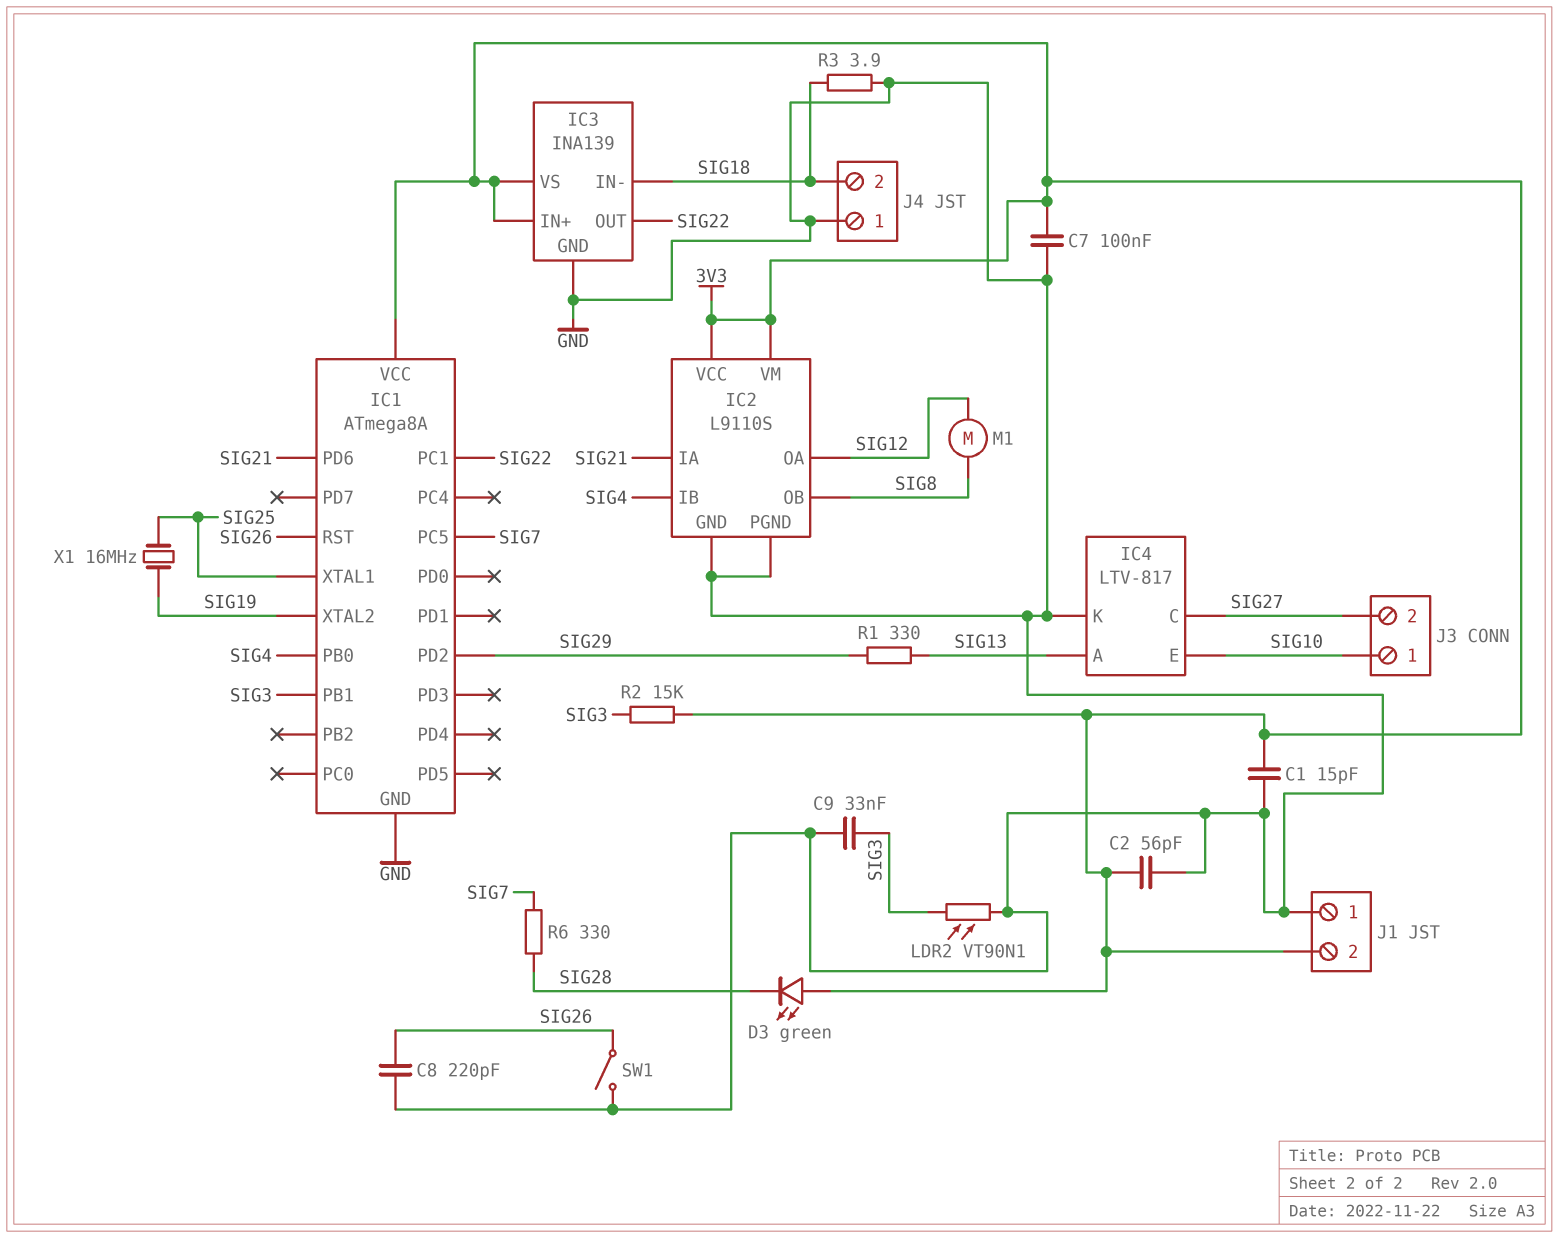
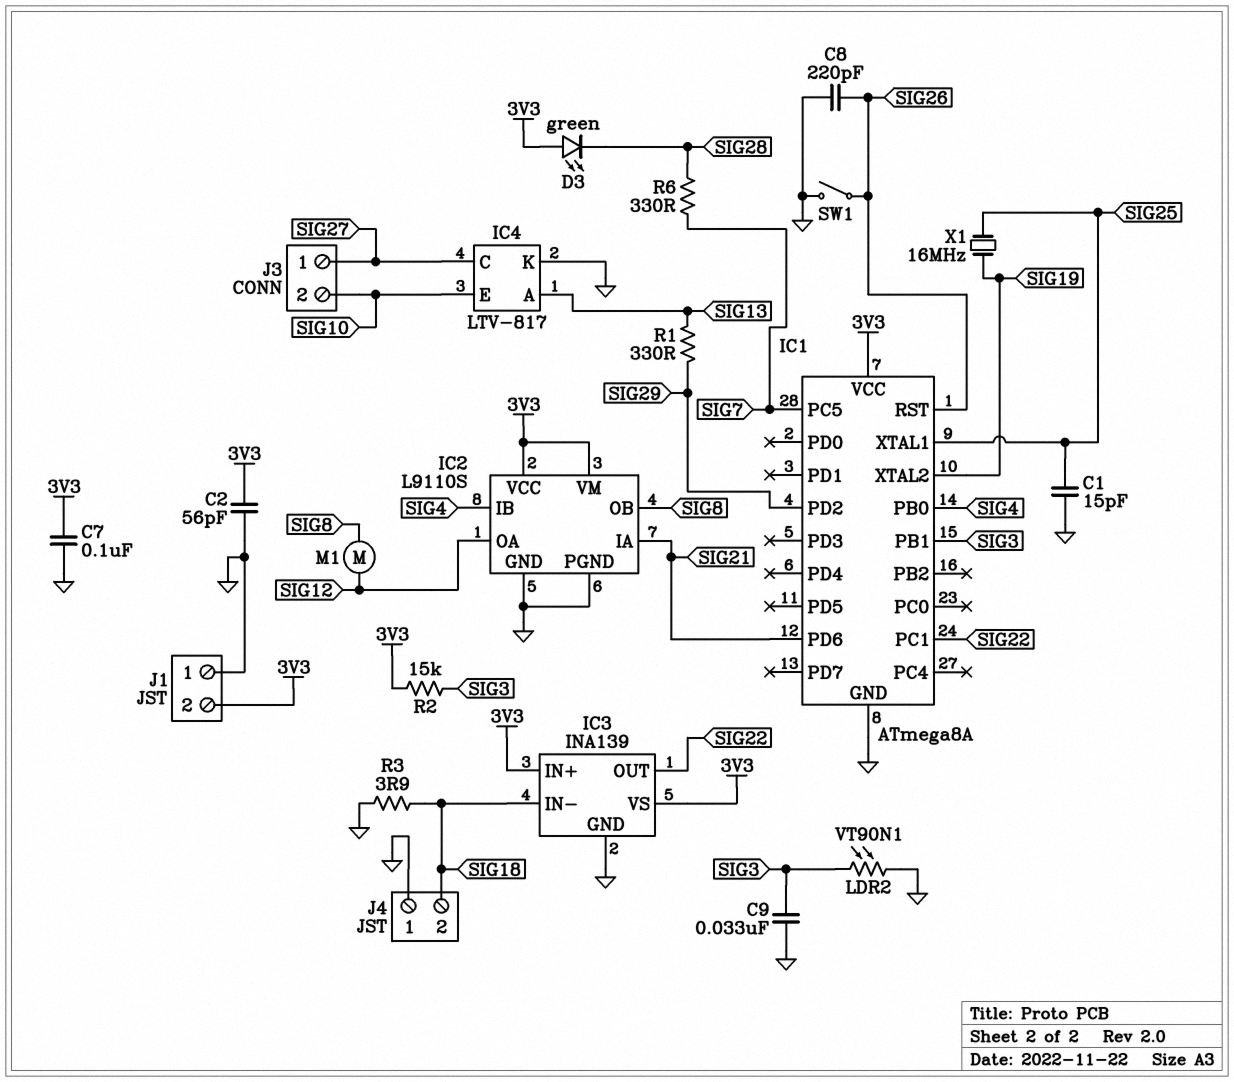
C1: 15pF (3V3, GND) -> 15pF (GND, SIG25)
J3 pin 1: SIG10 -> SIG27
J3 pin 2: SIG27 -> SIG10

